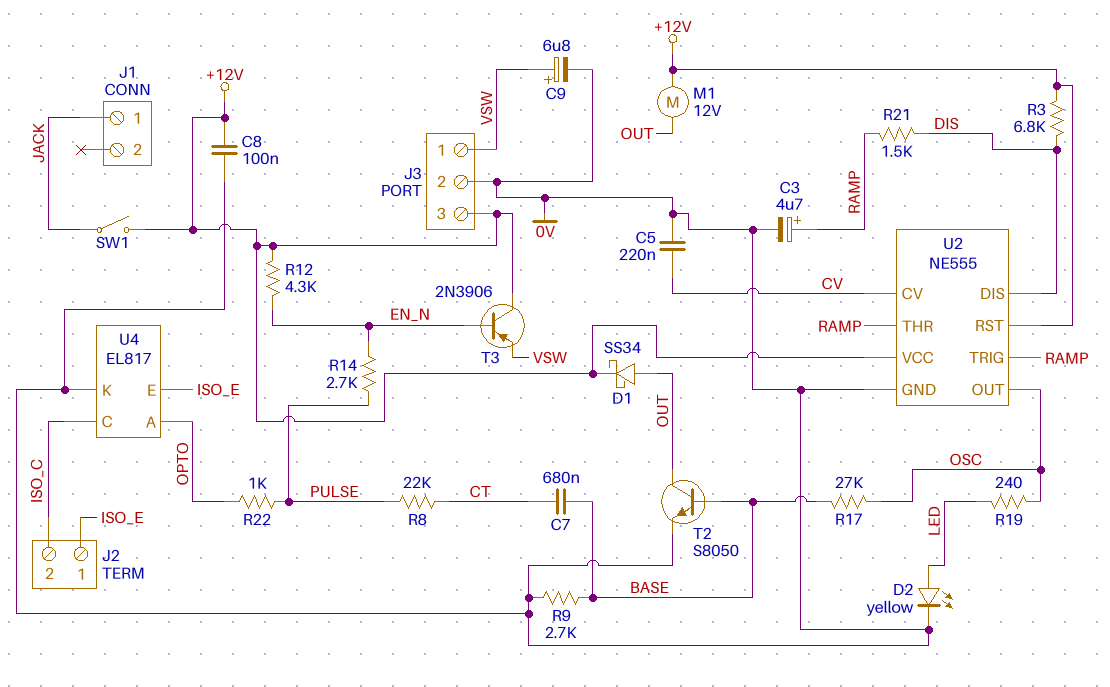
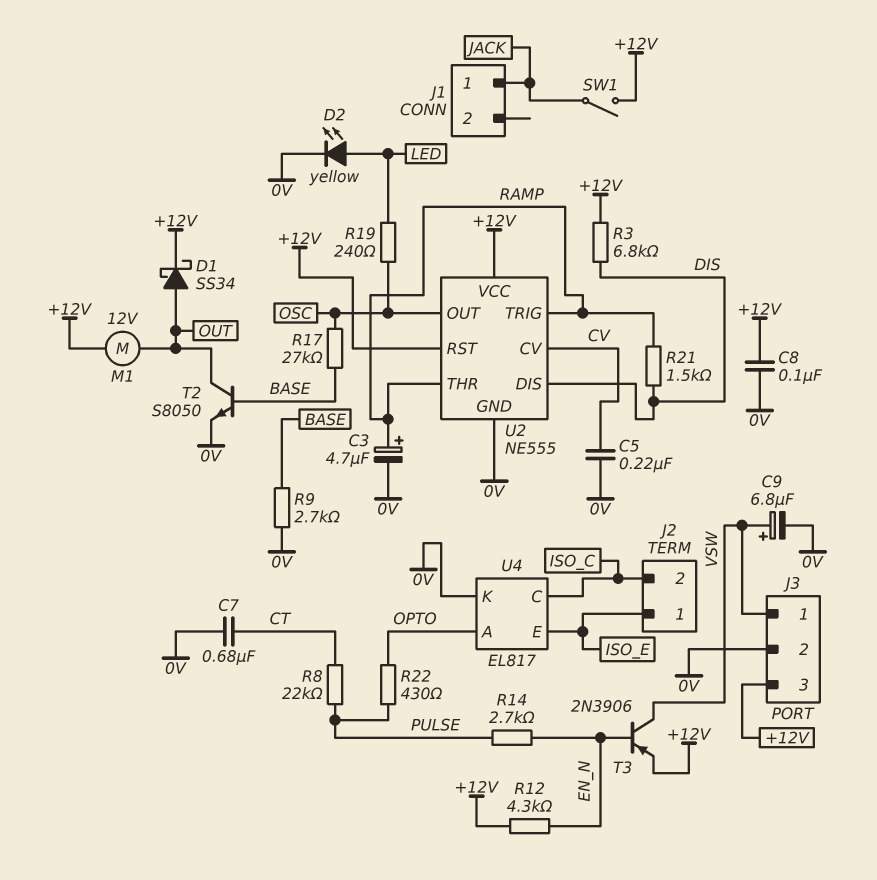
C7: 680nF (BASE, CT) -> 680nF (0V, CT)
R22: 1k (OPTO, PULSE) -> 430 (OPTO, PULSE)
T3: PNP 2N3906 (B EN_N, C +12V, E VSW) -> PNP 2N3906 (B EN_N, C VSW, E +12V)

